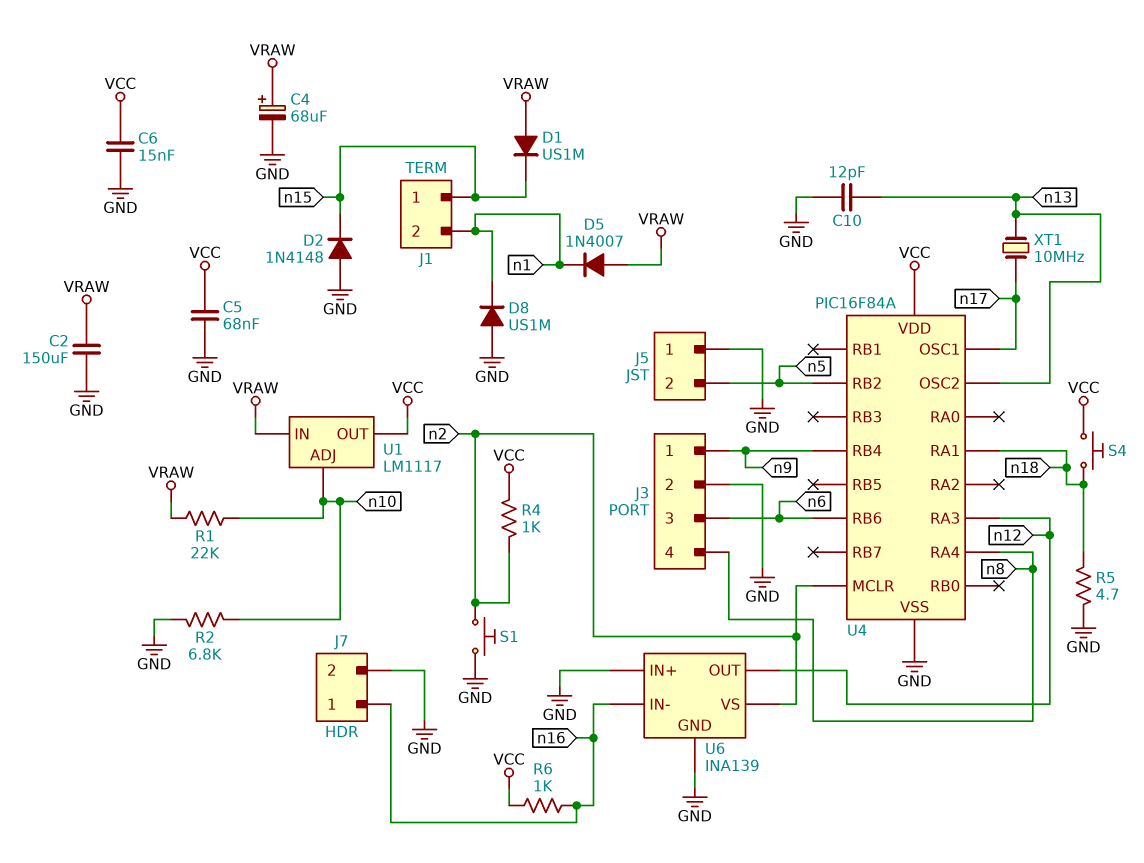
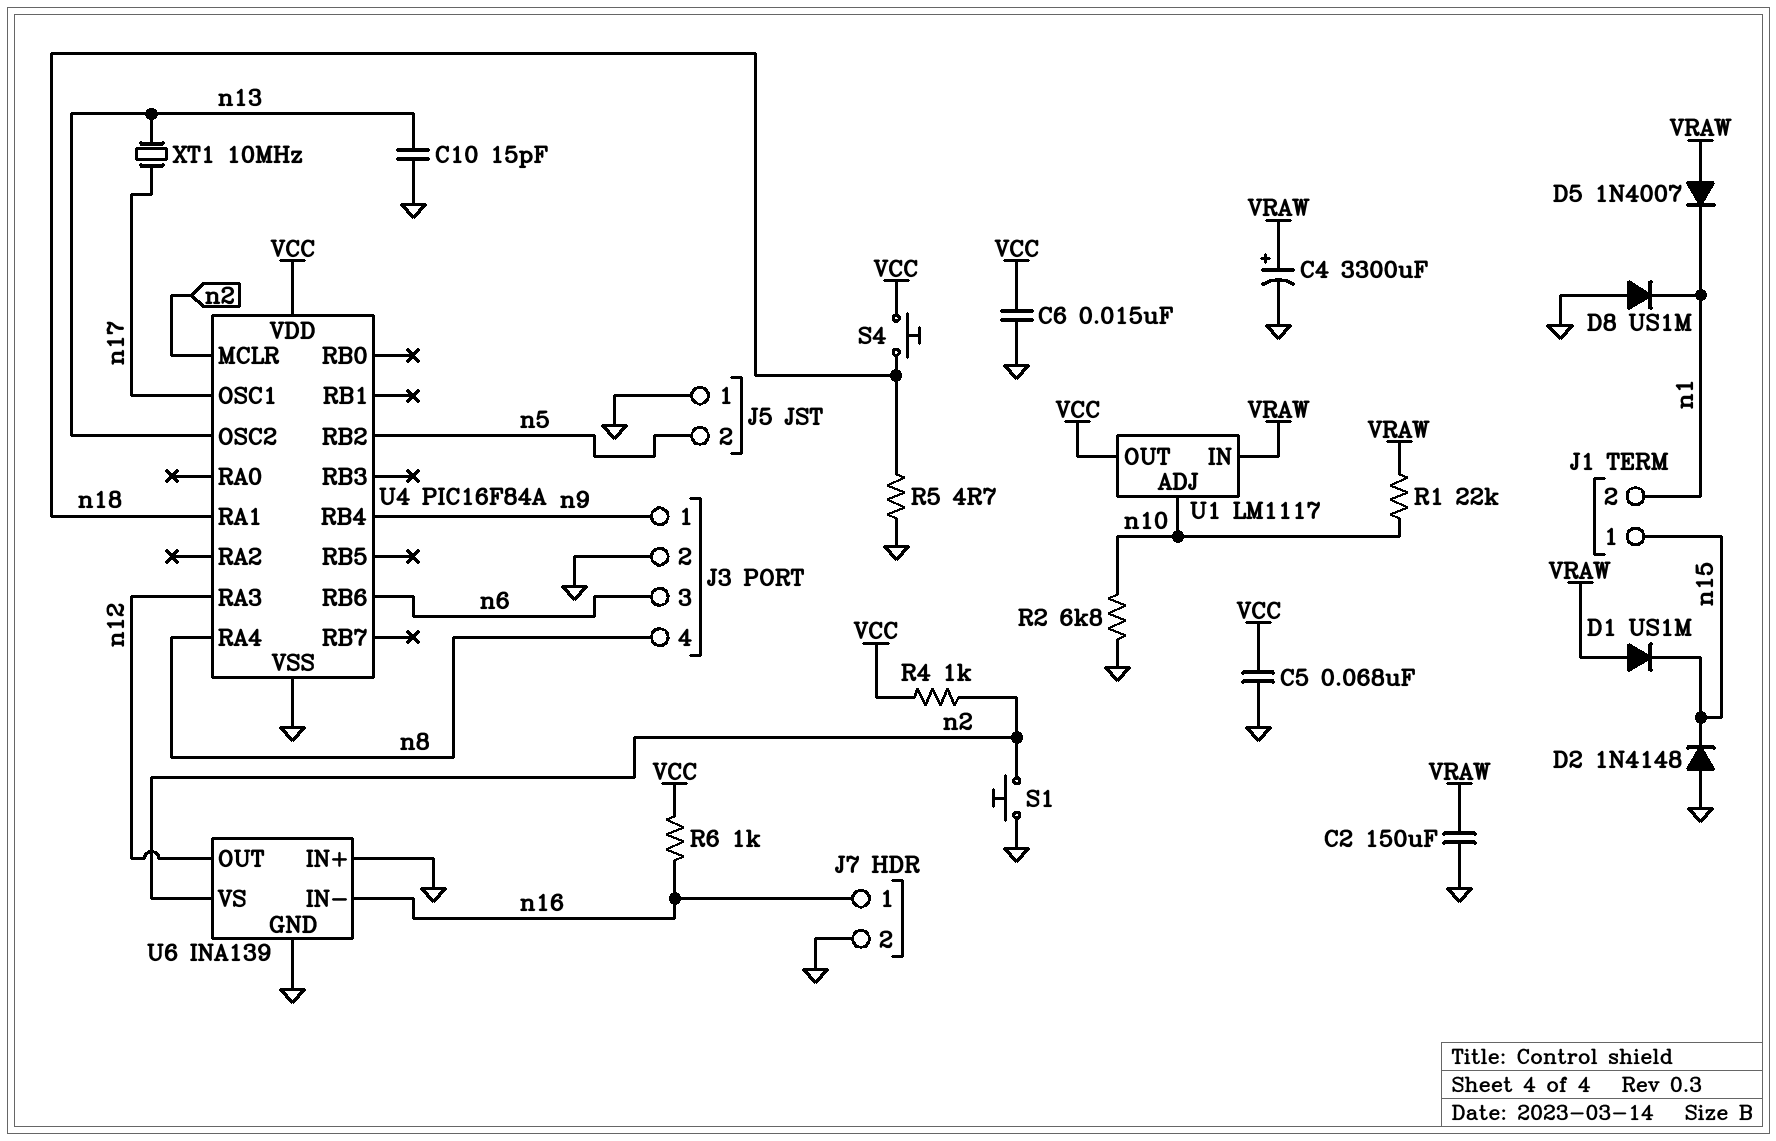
C4: 68uF (plus VRAW, minus GND) -> 3300uF (plus VRAW, minus GND)
C10: 12pF (GND, n13) -> 15pF (GND, n13)

